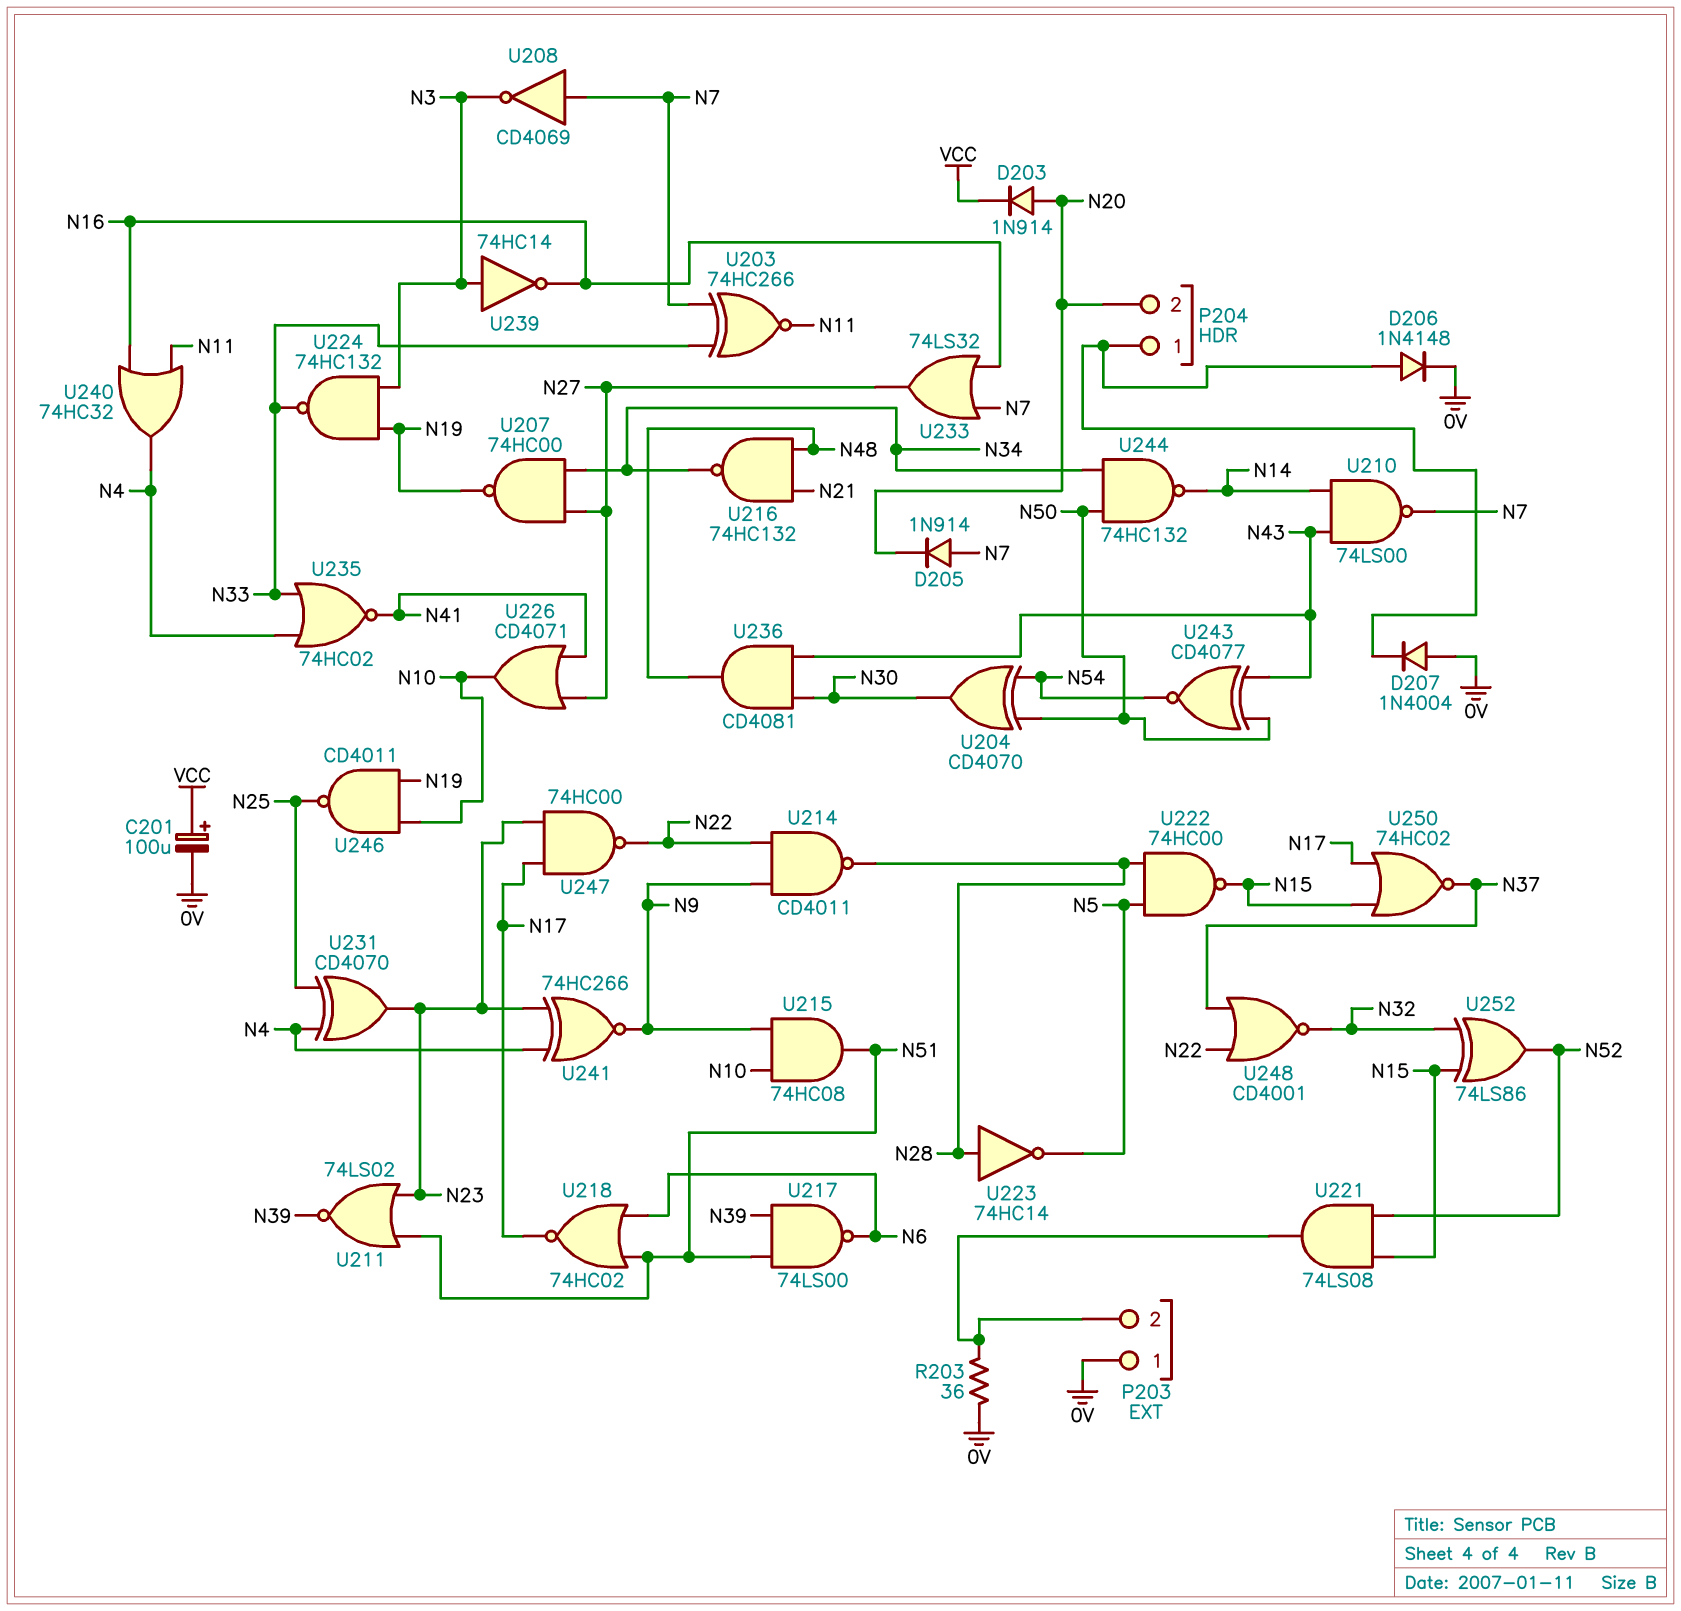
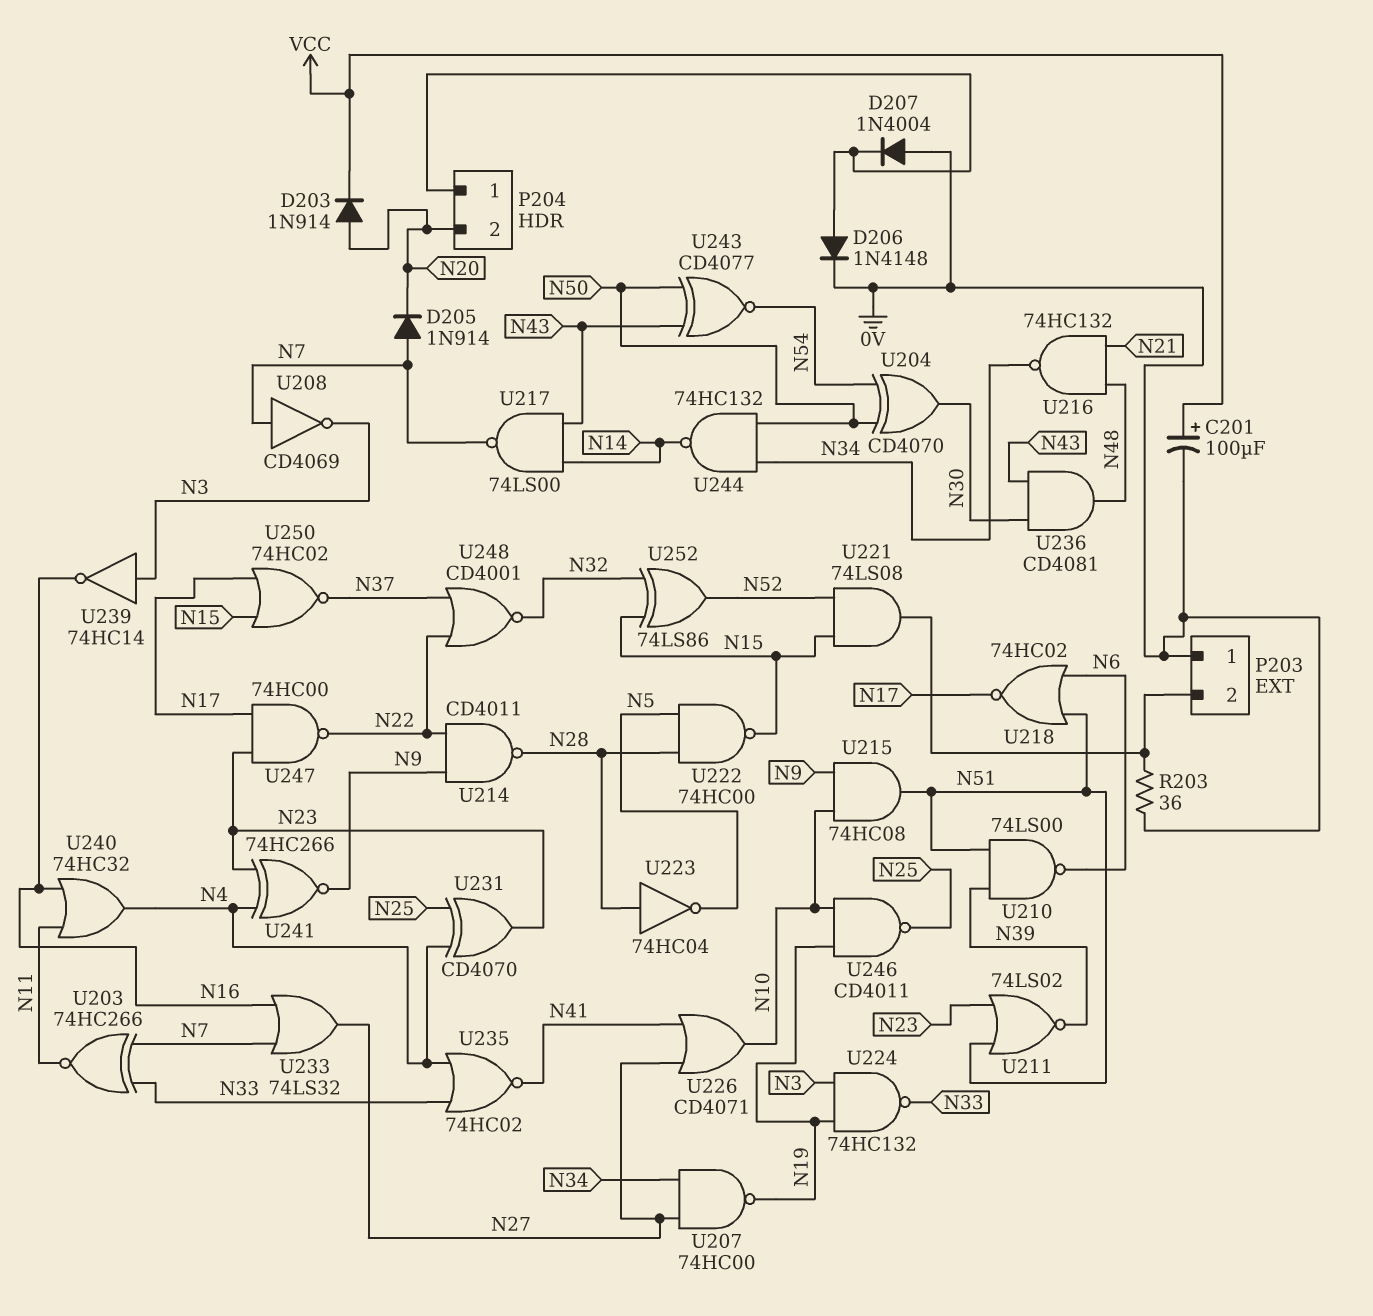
U210: NAND 74LS00 (in N14, in N43, out N7) -> NAND 74LS00 (in N39, in N51, out N6)
U217: NAND 74LS00 (in N39, in N51, out N6) -> NAND 74LS00 (in N14, in N43, out N7)
U223: NOT 74HC14 (in N28, out N5) -> NOT 74HC04 (in N28, out N5)

